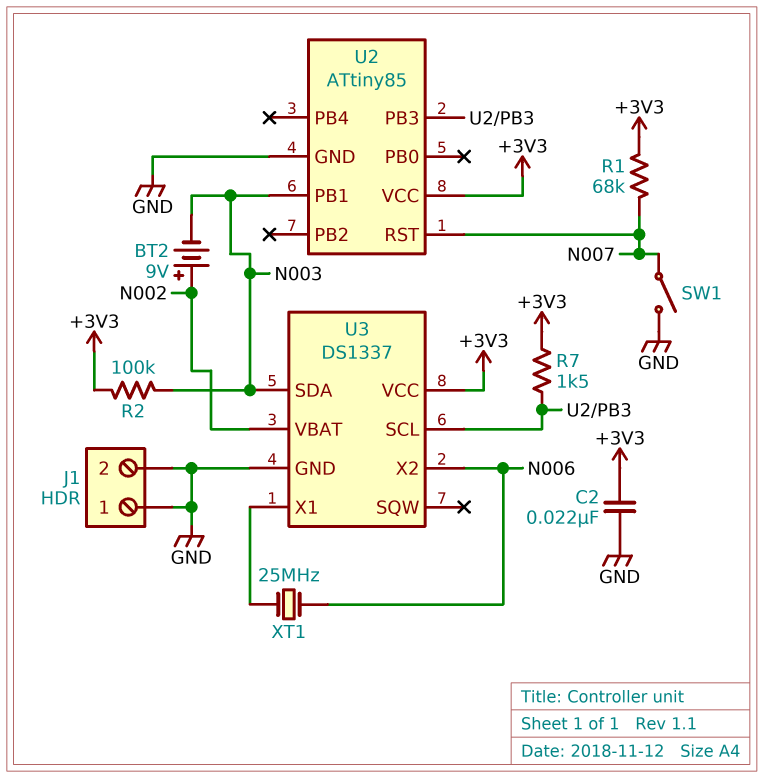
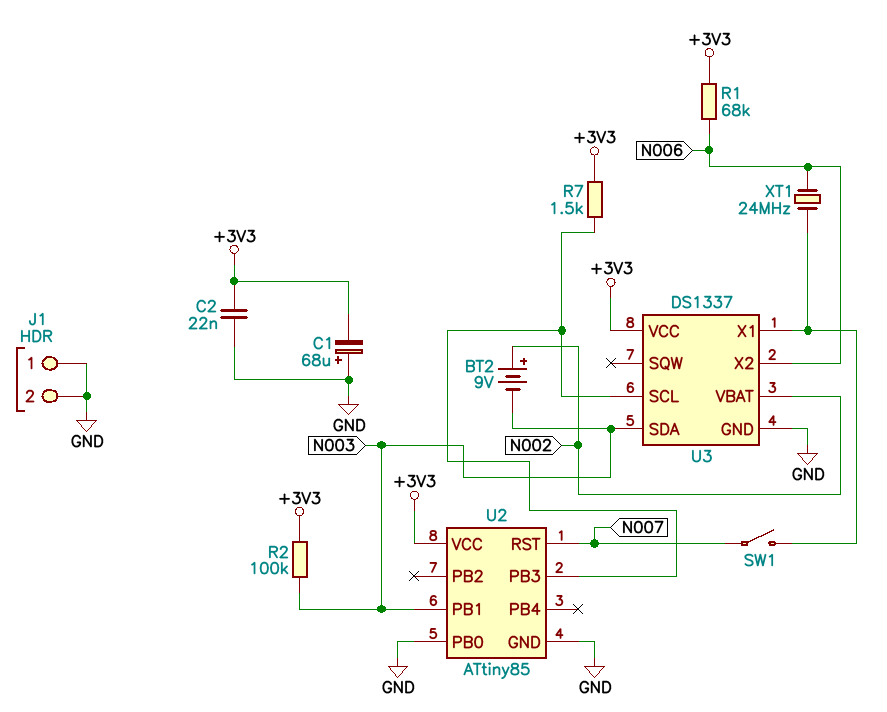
C1: none -> 68uF (plus GND, minus +3V3)
R1: 68k (+3V3, N007) -> 68k (+3V3, N006)
SW1: switch (GND, N007) -> switch (N007, U3/X1)
U2 pin PB0: none -> GND
XT1: 25MHz (N006, U3/X1) -> 24MHz (N006, U3/X1)

